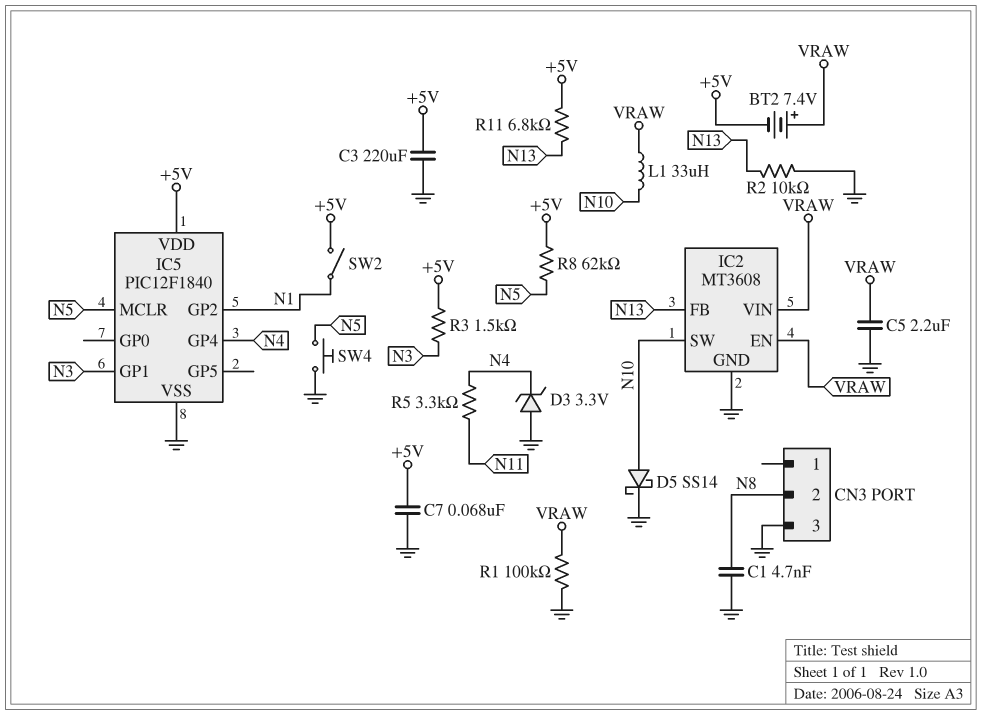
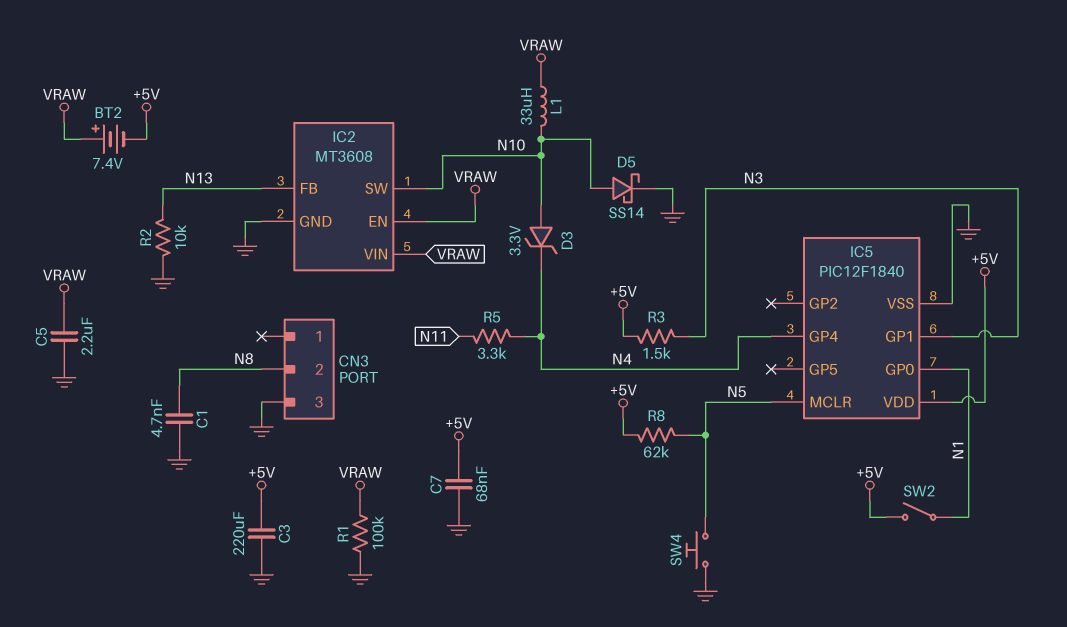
D3: zener 3.3V (A GND, K N4) -> zener 3.3V (A N10, K N4)
IC5 pin GP0: none -> N1
IC5 pin GP2: N1 -> none
R11: 6.8k (+5V, N13) -> none

